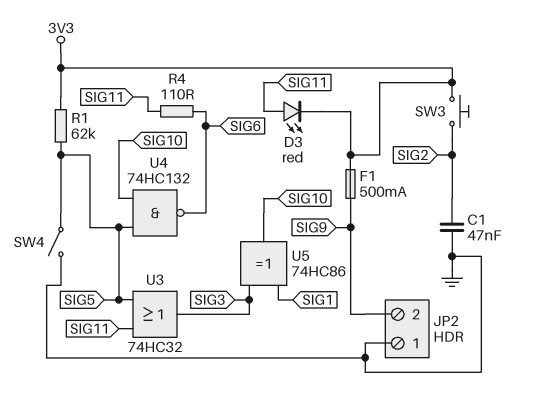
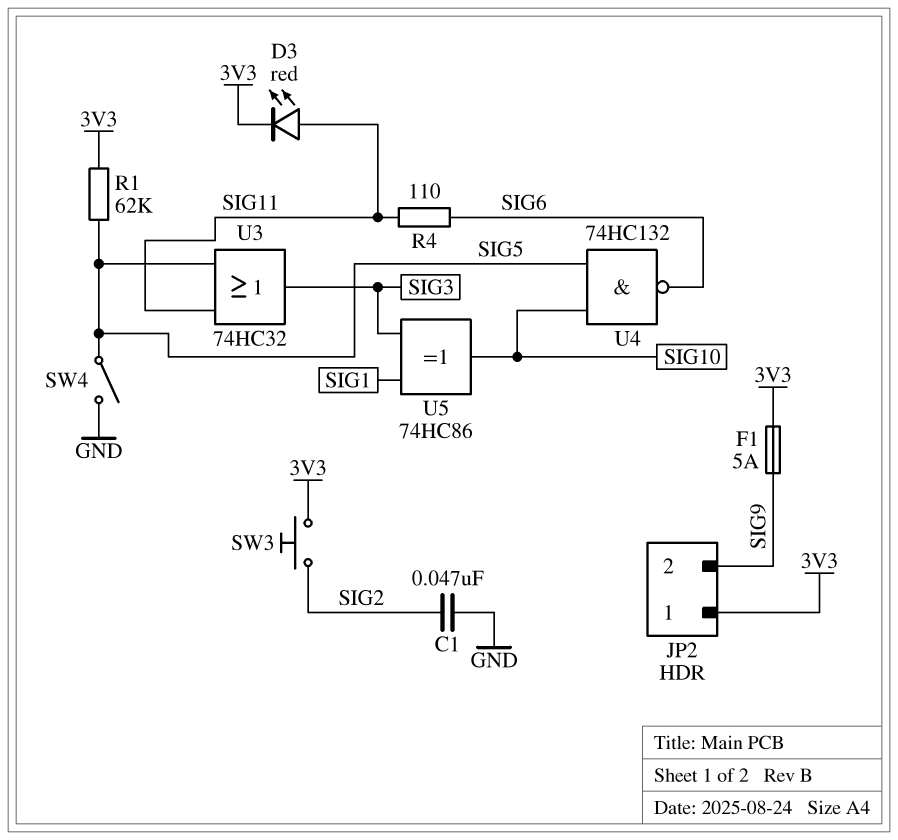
F1: 500mA (3V3, SIG9) -> 5A (3V3, SIG9)
JP2 pin 1: GND -> 3V3

